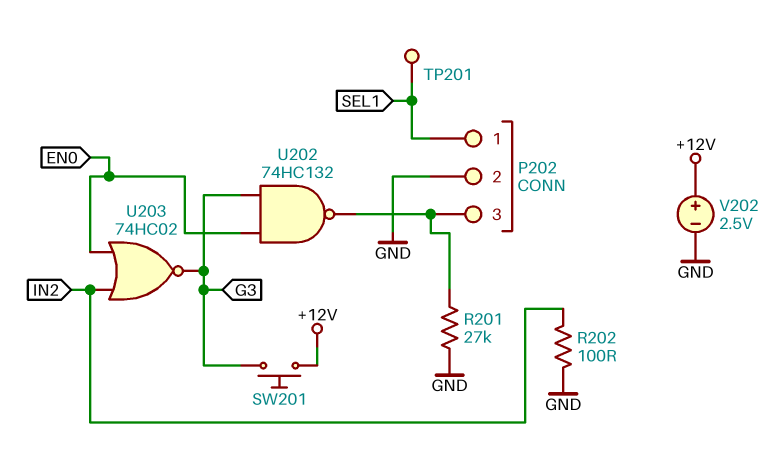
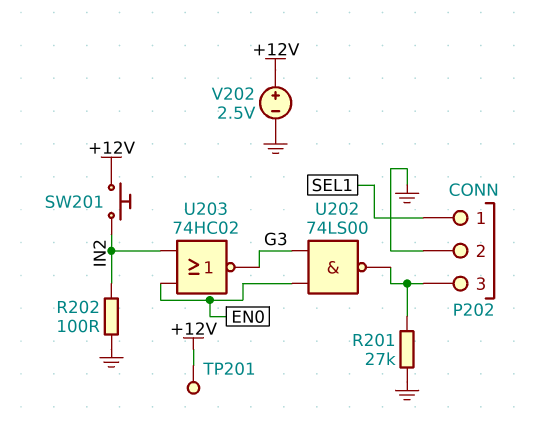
SW201: button (+12V, G3) -> button (+12V, IN2)
TP201: test point (SEL1) -> test point (+12V)
U202: NAND 74HC132 (in EN0, in G3, out P202/3) -> NAND 74LS00 (in EN0, in G3, out P202/3)

